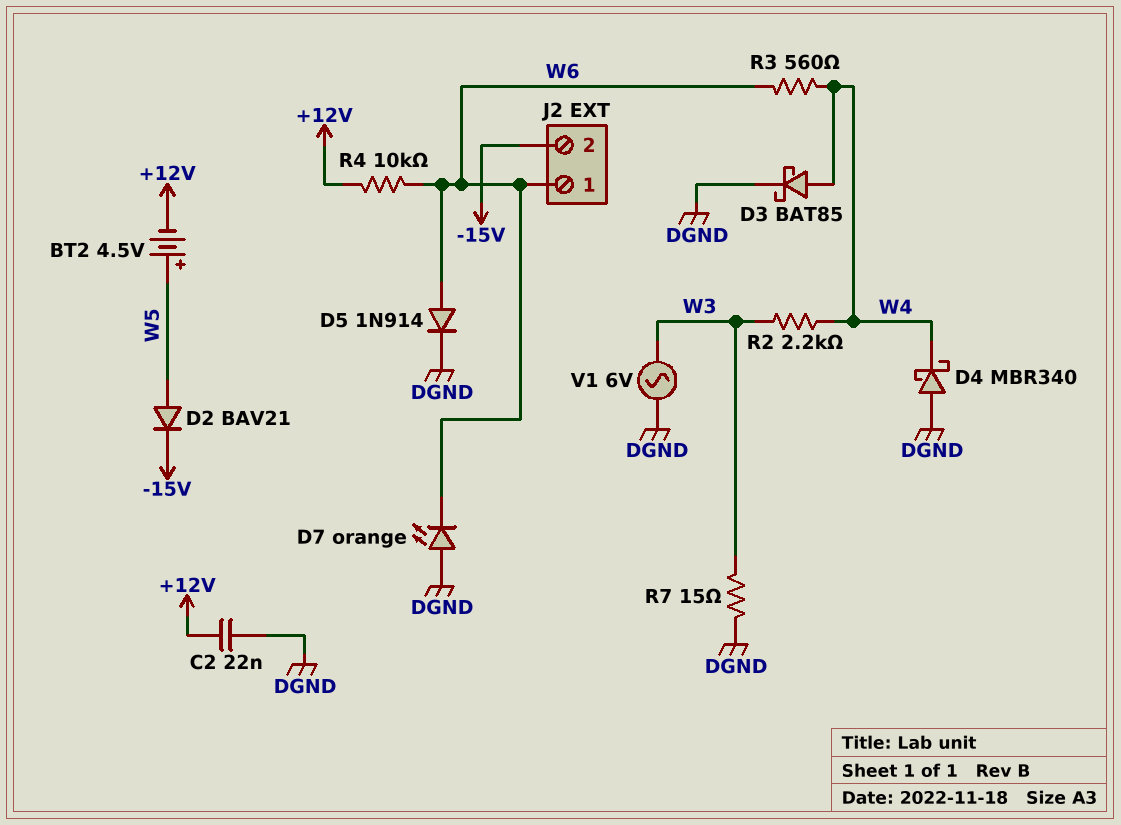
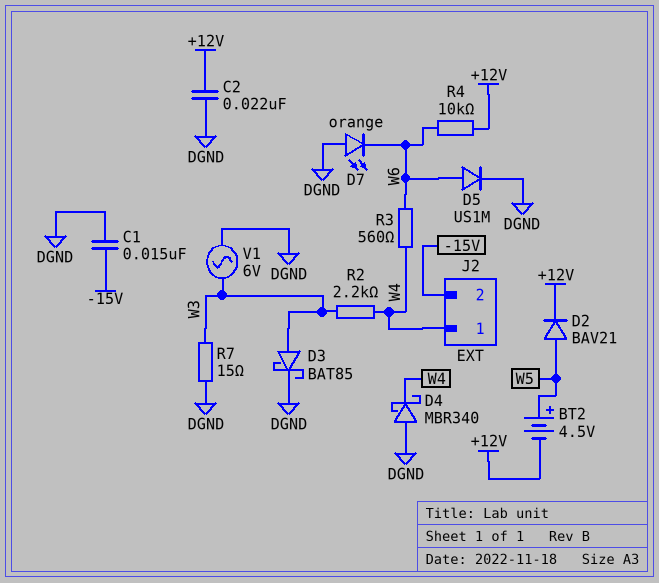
C1: none -> 15nF (-15V, DGND)
D2: diode BAV21 (A W5, K -15V) -> diode BAV21 (A W5, K +12V)
D3: schottky BAT85 (A W4, K DGND) -> schottky BAT85 (A W3, K DGND)
D5: diode 1N914 (A W6, K DGND) -> diode US1M (A W6, K DGND)
J2 pin 1: W6 -> W4

